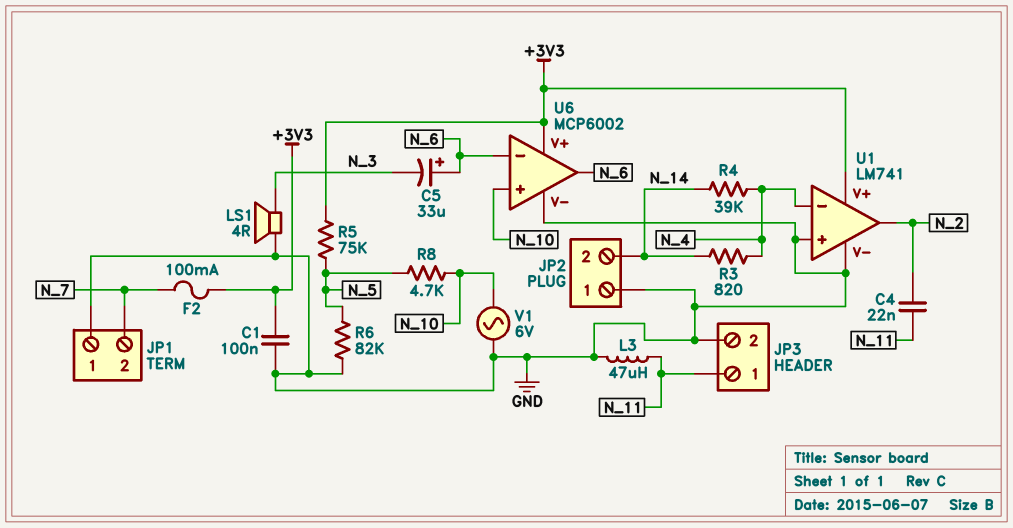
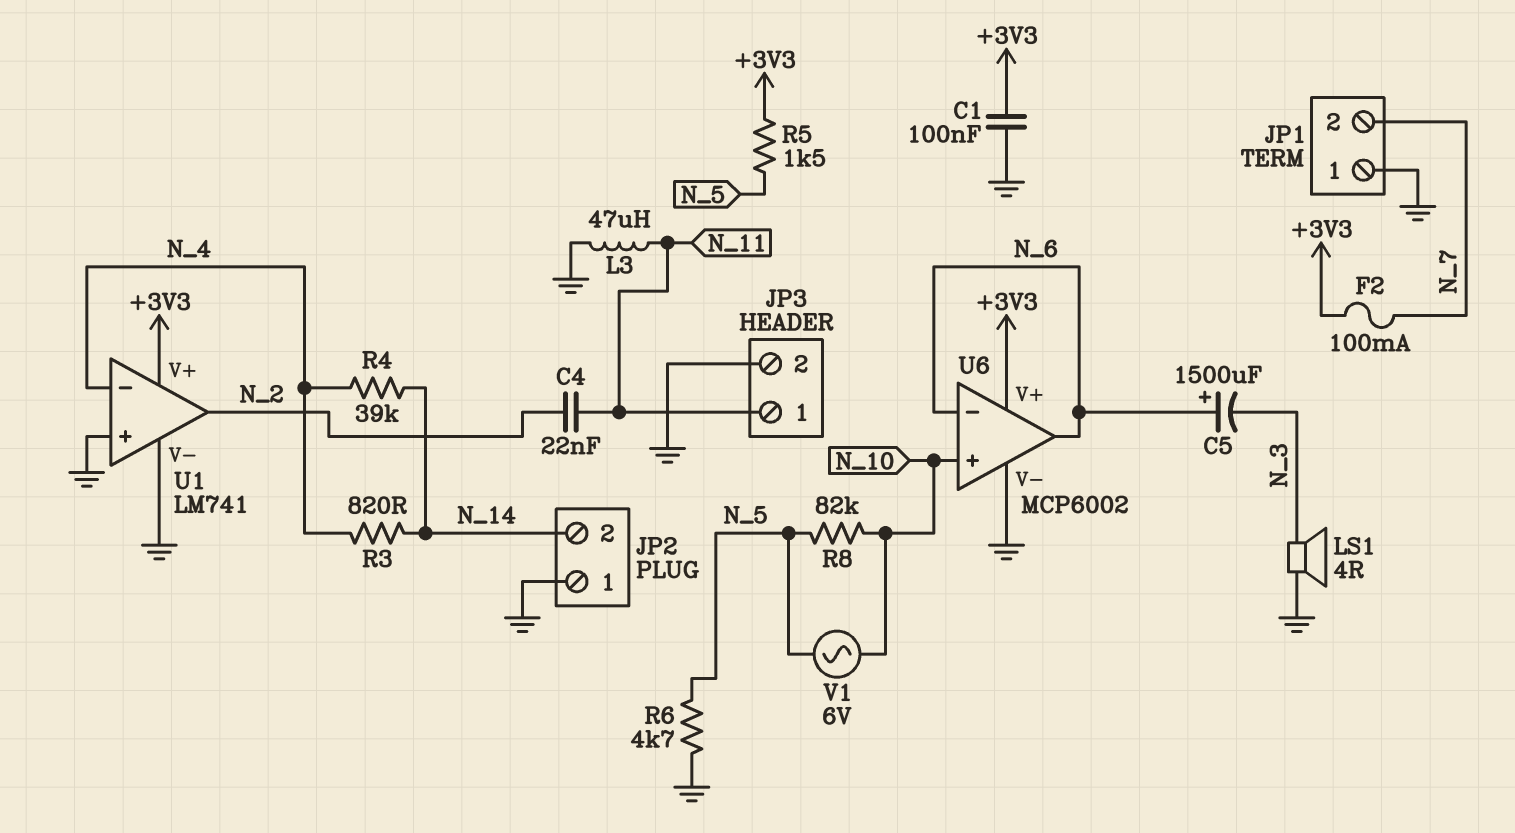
C5: 33uF (plus N_6, minus N_3) -> 1500uF (plus N_6, minus N_3)
R5: 75k (+3V3, N_5) -> 1.5k (+3V3, N_5)
R6: 82k (GND, N_5) -> 4.7k (GND, N_5)
R8: 4.7k (N_5, N_10) -> 82k (N_5, N_10)
V1: AC 6V (GND, N_10) -> AC 6V (N_5, N_10)

